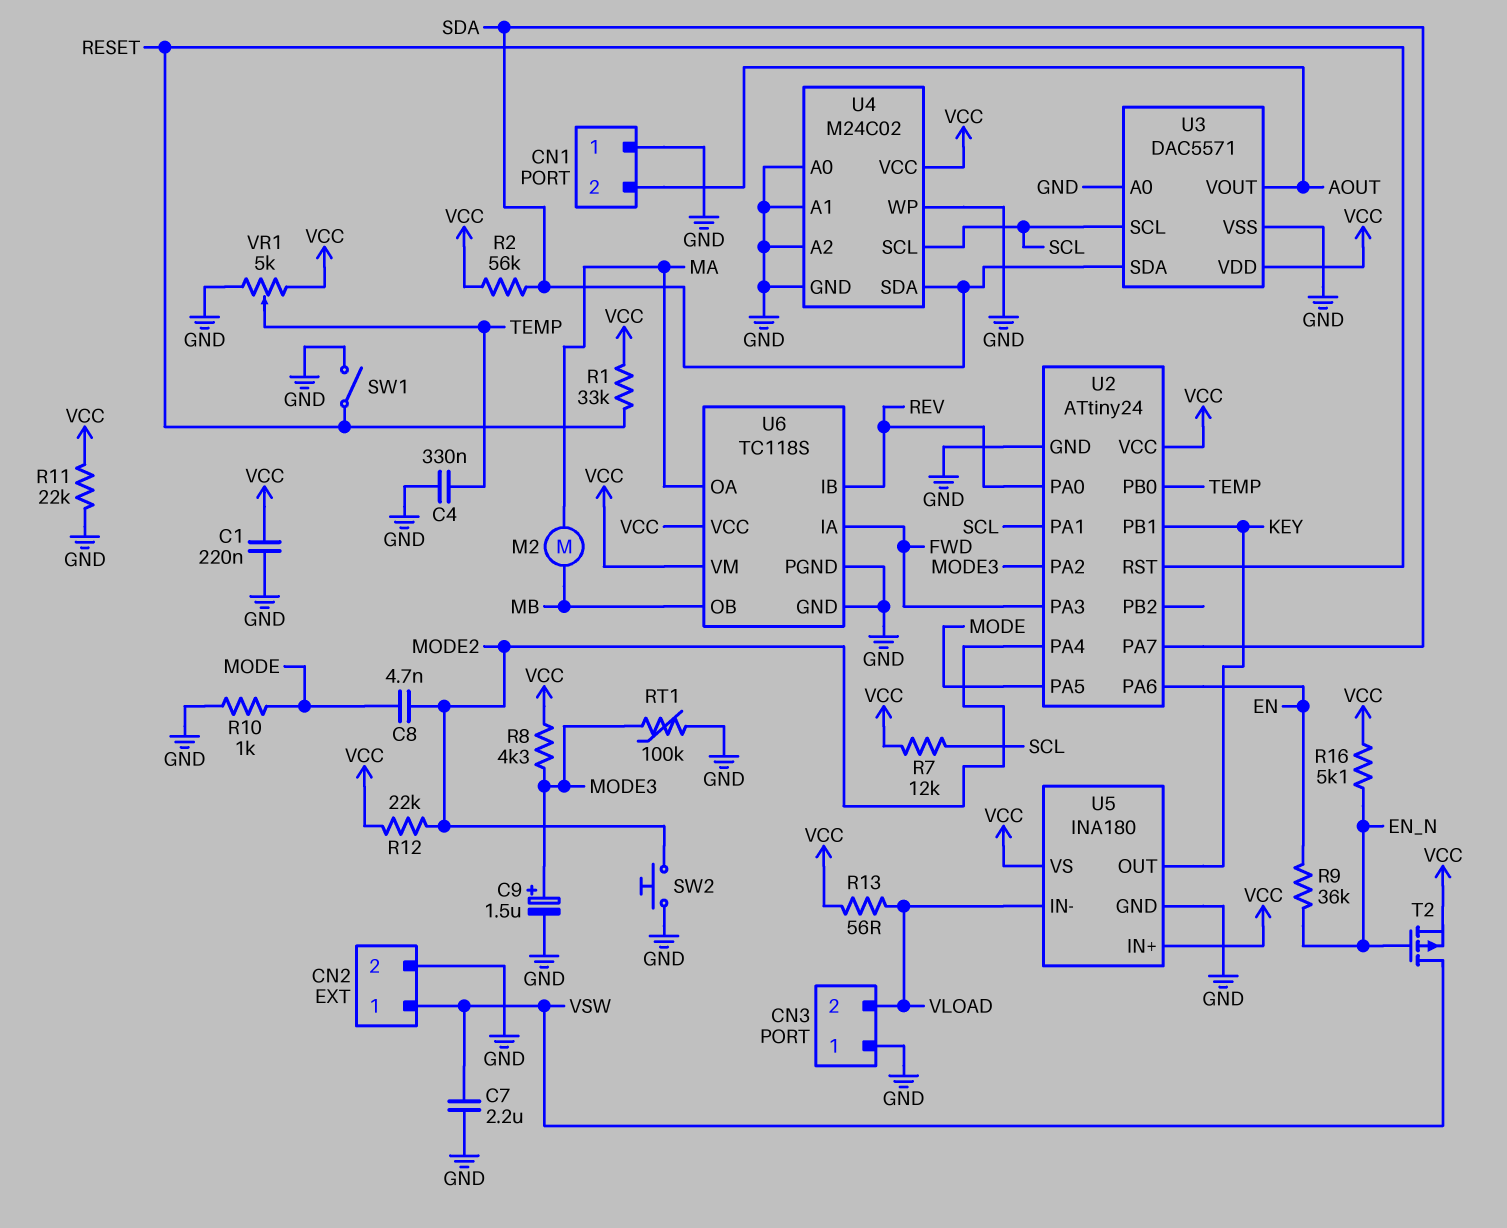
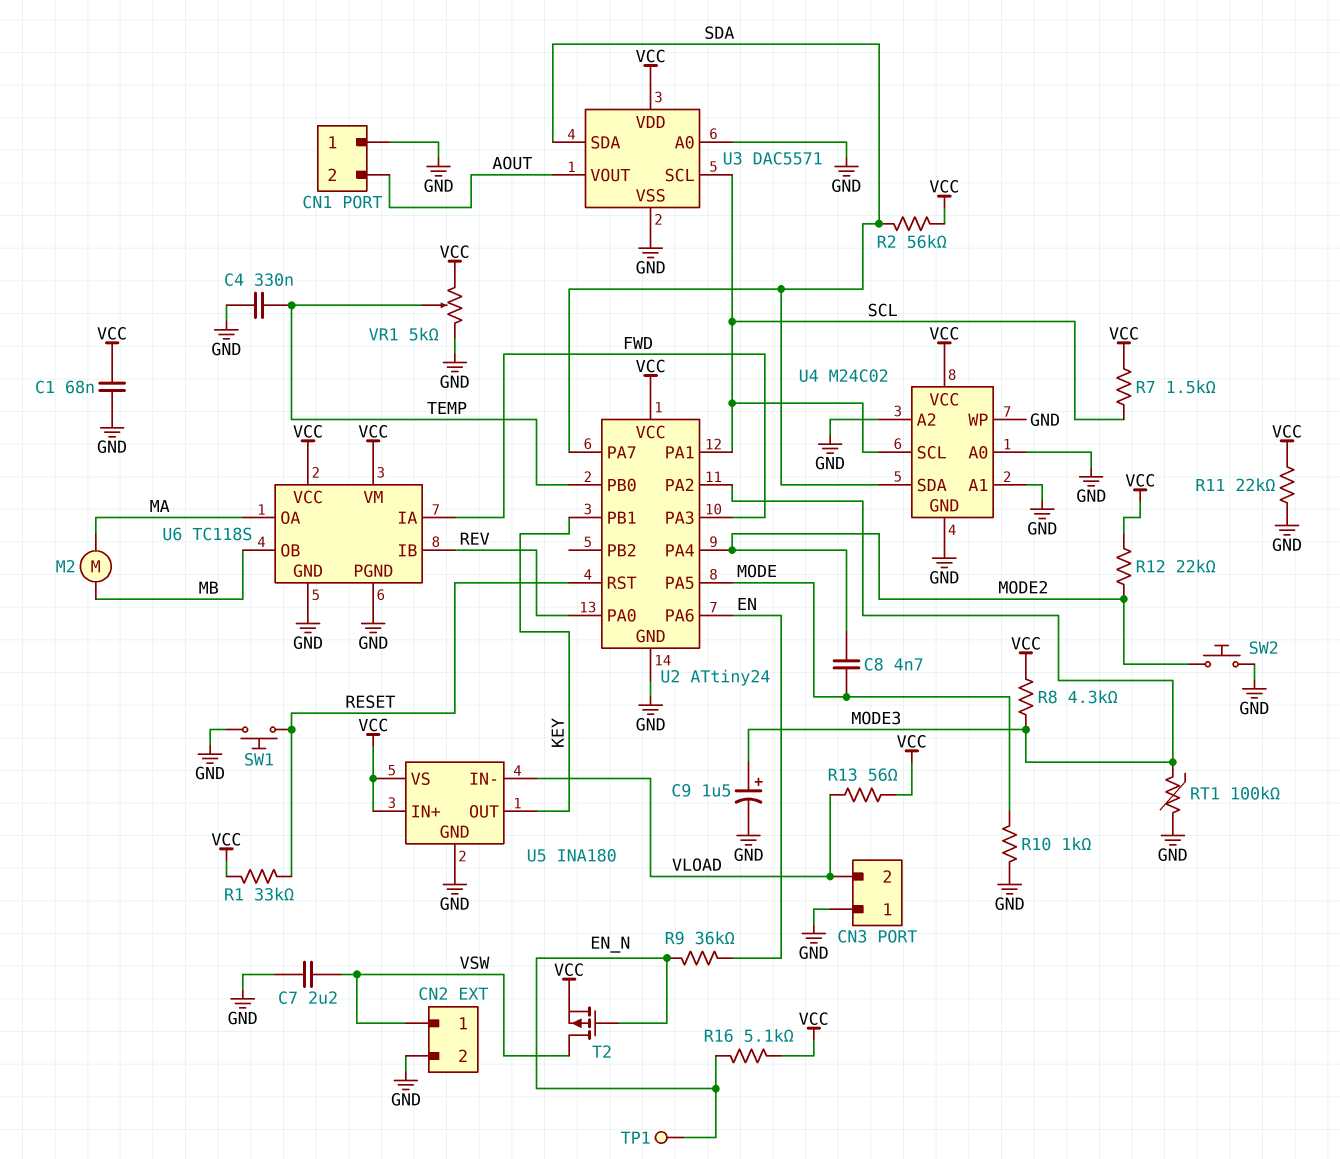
C1: 220nF (GND, VCC) -> 68nF (GND, VCC)
R7: 12k (SCL, VCC) -> 1.5k (SCL, VCC)
SW1: switch (GND, RESET) -> button (GND, RESET)
TP1: none -> test point (EN_N)

